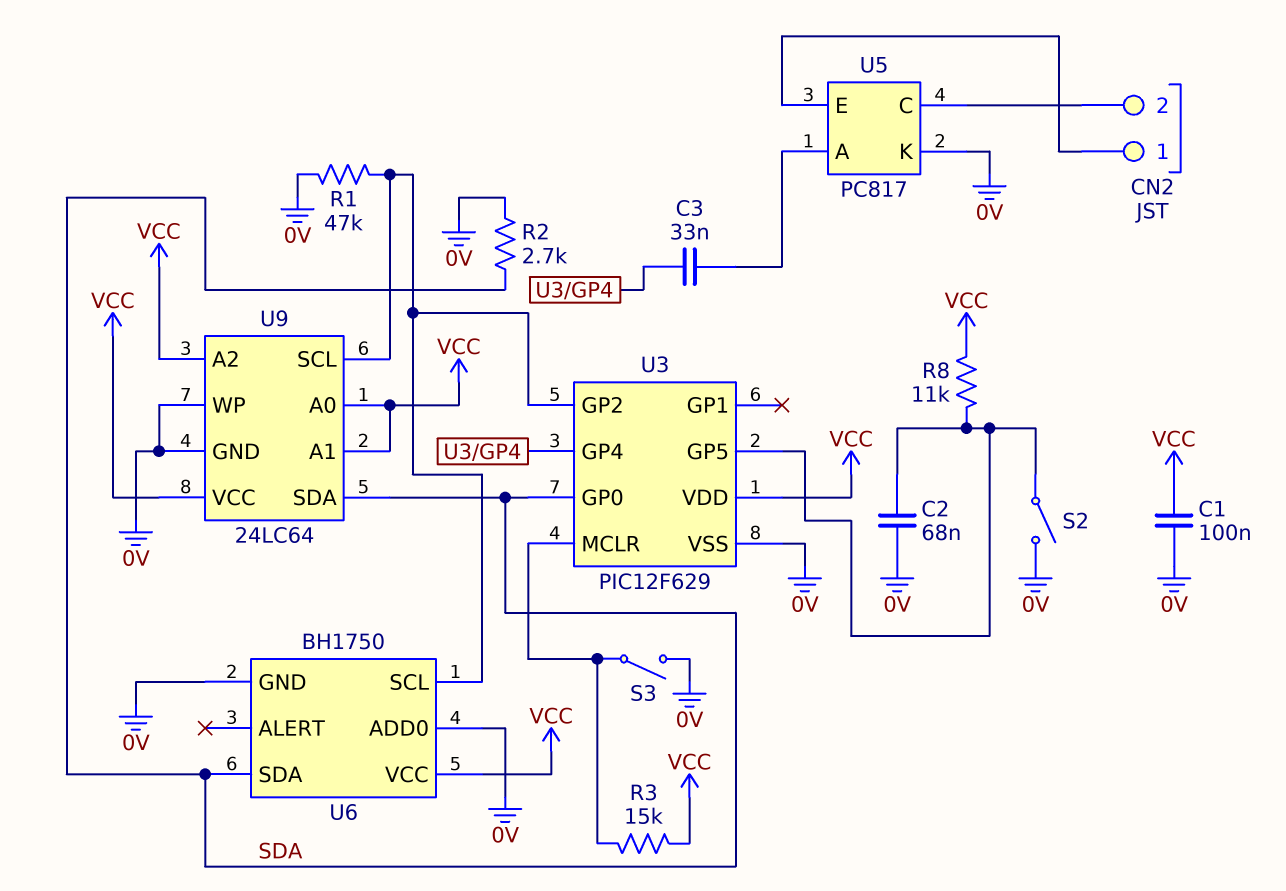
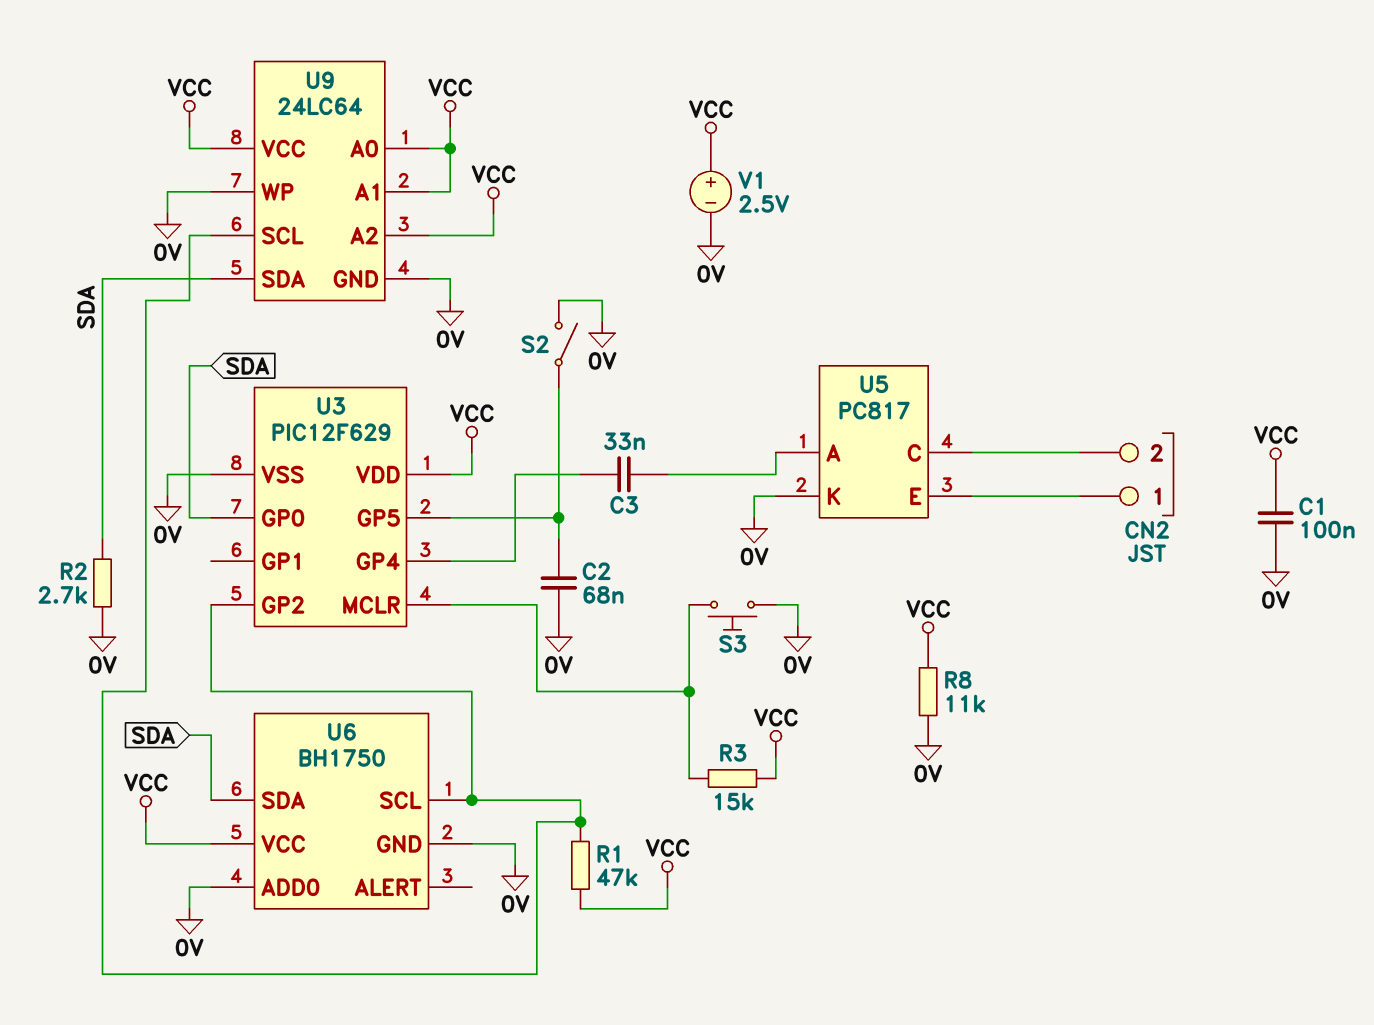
R1: 47k (0V, U3/GP2) -> 47k (U3/GP2, VCC)
R8: 11k (U3/GP5, VCC) -> 11k (0V, VCC)
S3: switch (0V, U3/MCLR) -> button (0V, U3/MCLR)
V1: none -> 2.5V (plus VCC, minus 0V)

